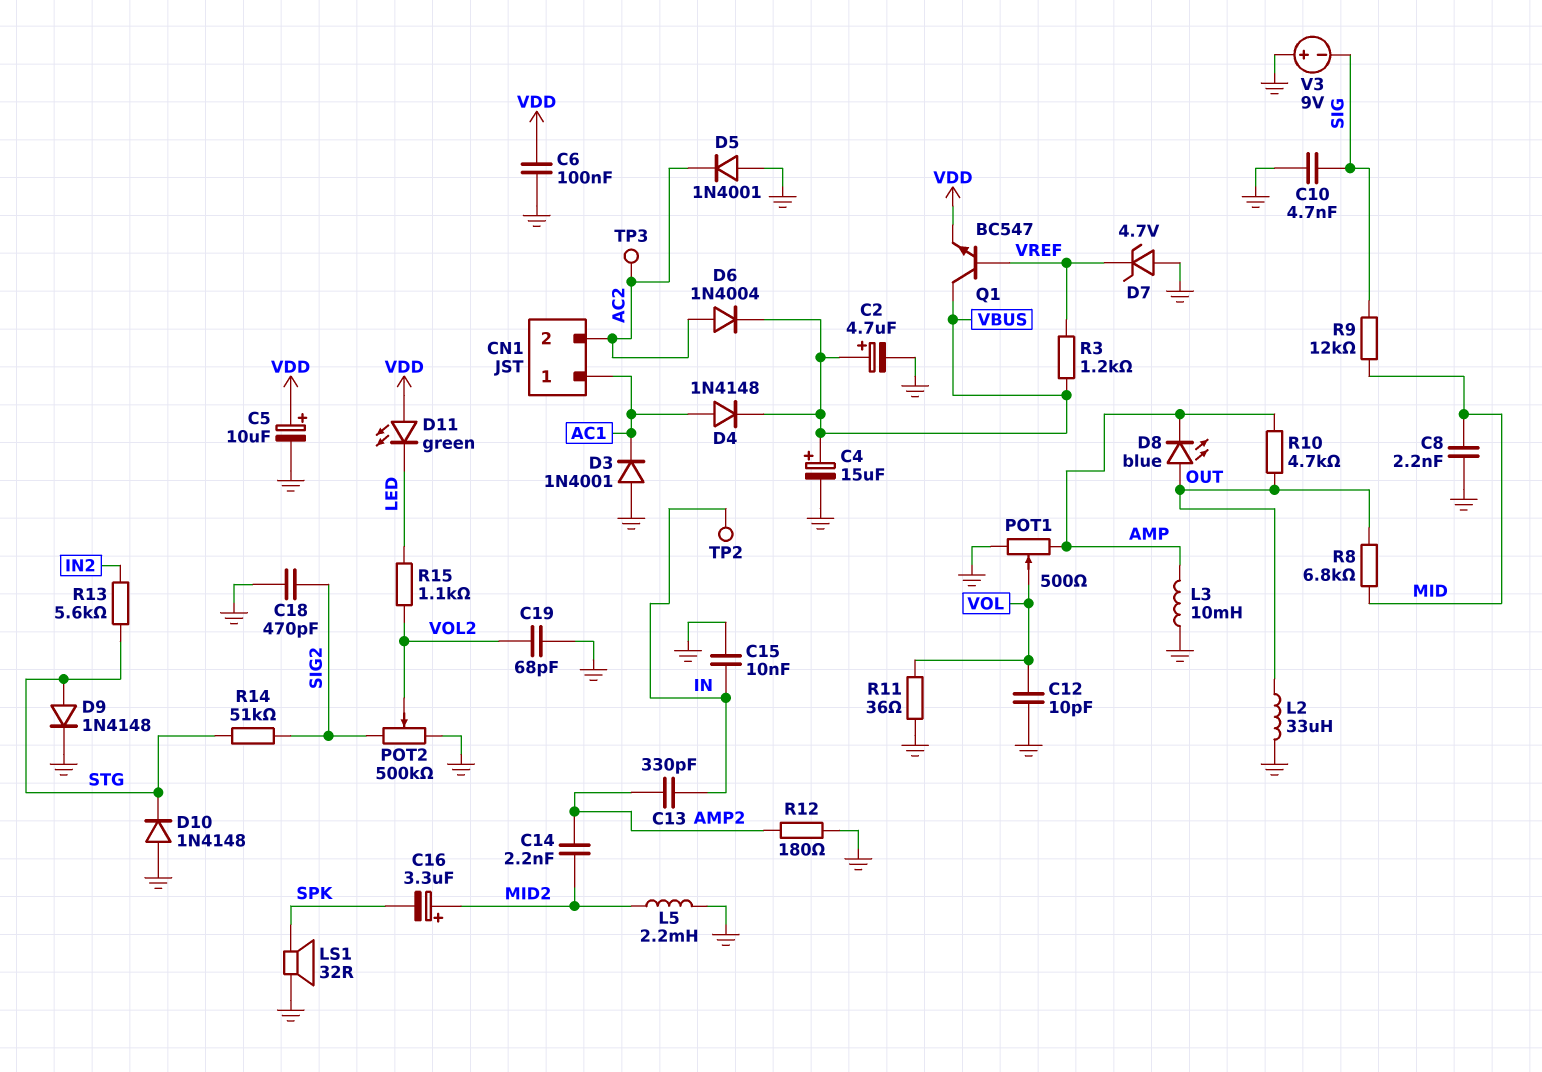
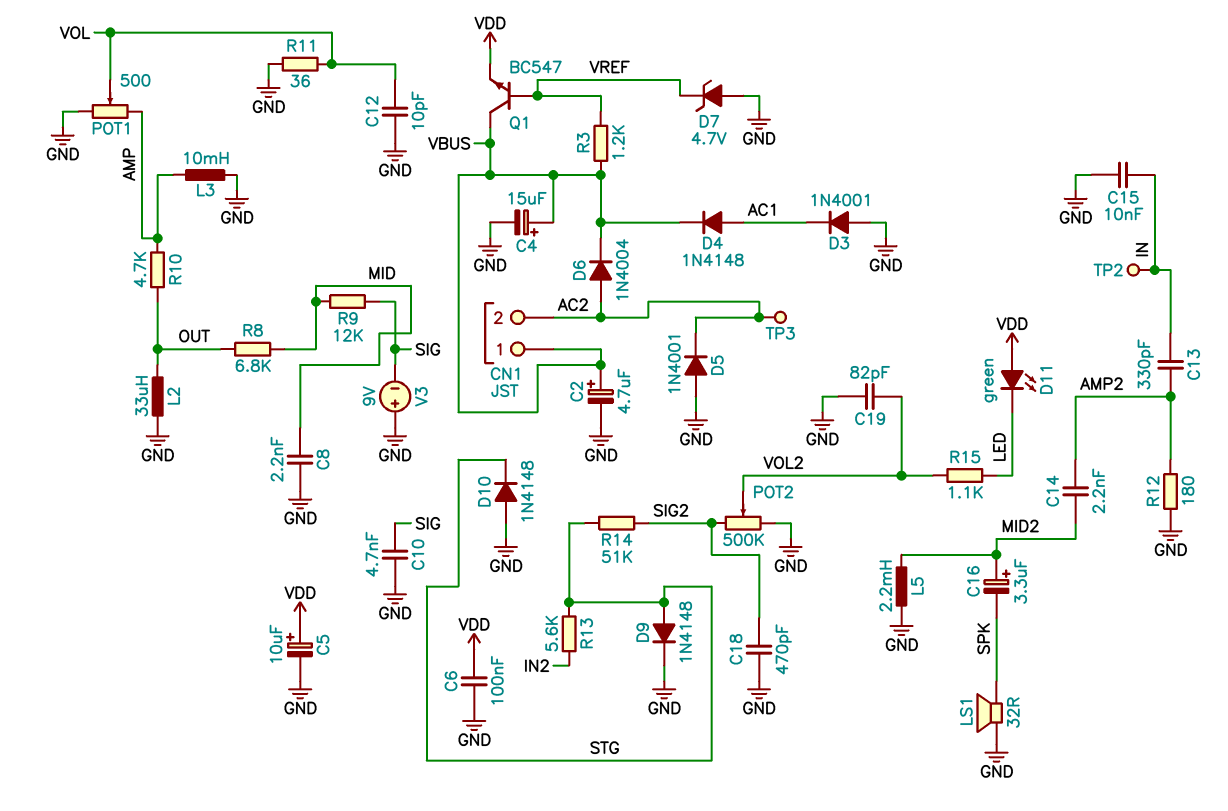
C19: 68pF (GND, VOL2) -> 82pF (GND, VOL2)
CN1 pin 1: AC1 -> VBUS
D8: LED blue (A OUT, K AMP) -> none

